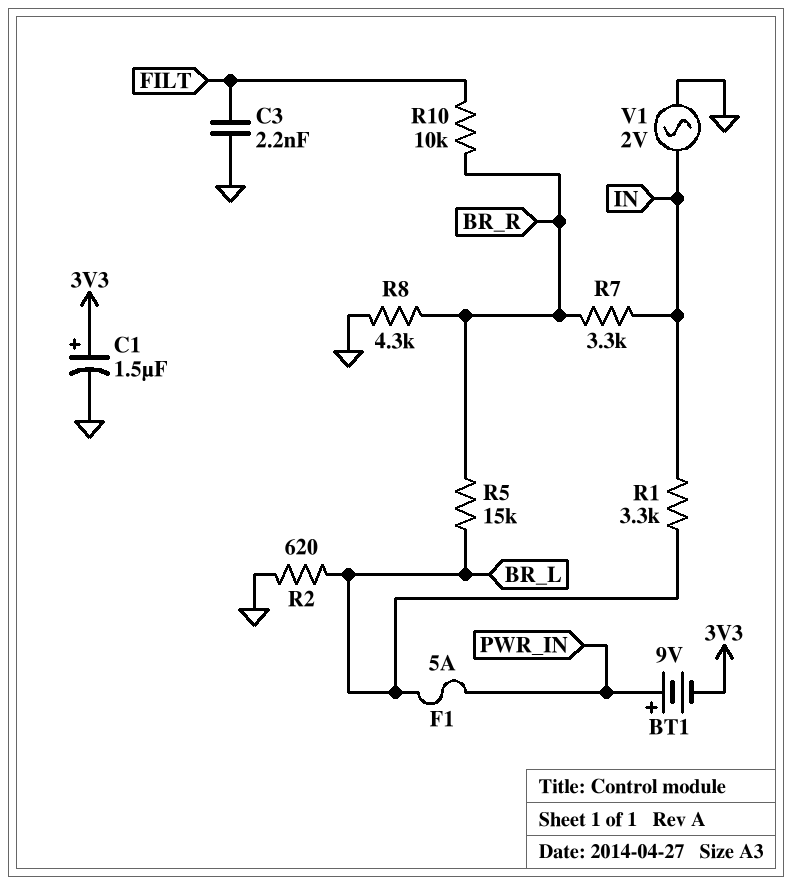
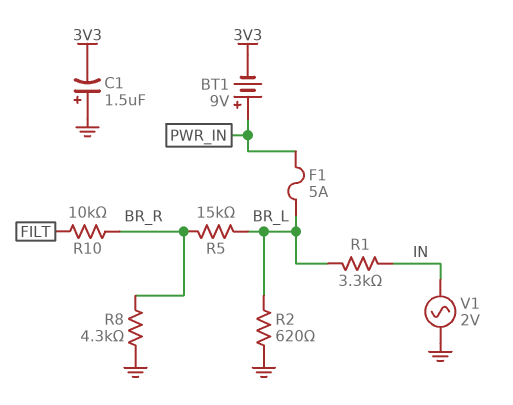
C1: 1.5uF (plus 3V3, minus GND) -> 1.5uF (plus GND, minus 3V3)
C3: 2.2nF (FILT, GND) -> none
R7: 3.3k (BR_R, IN) -> none

